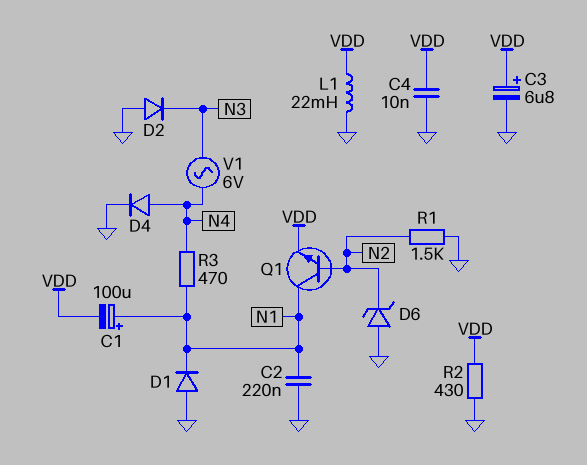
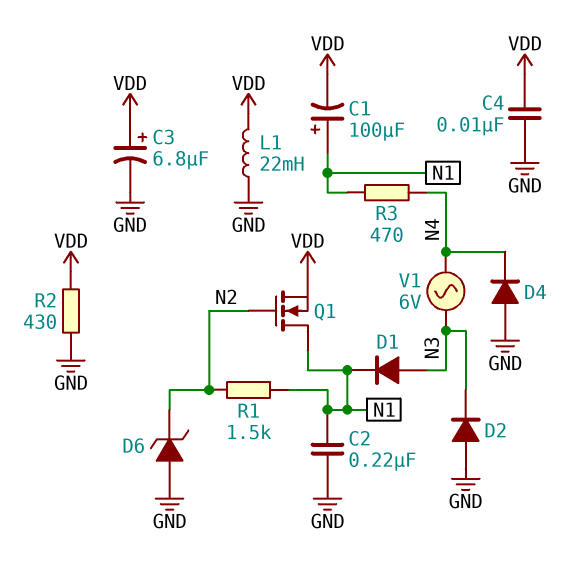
D1: diode (A GND, K N1) -> diode (A N3, K N1)
D4: diode (A N4, K GND) -> diode (A GND, K N4)
Q1: NPN (B N2, C N1, E VDD) -> NMOS (G N2, D N1, S VDD)
R1: 1.5k (GND, N2) -> 1.5k (N1, N2)

